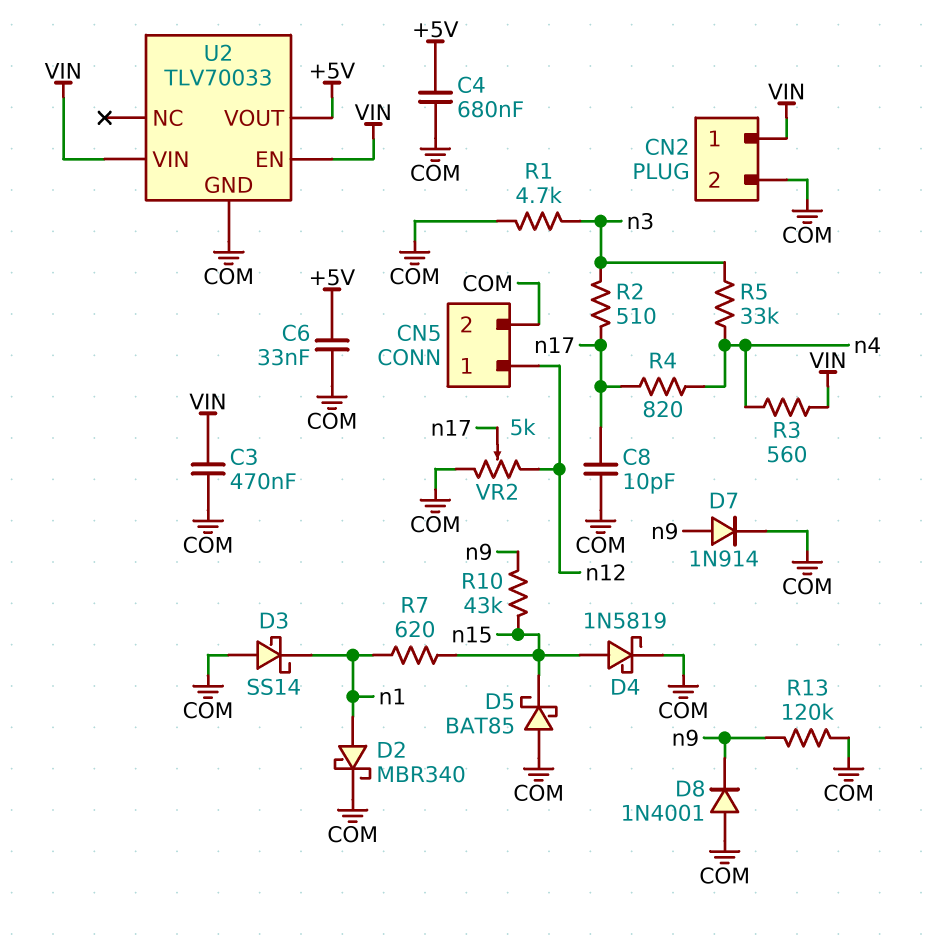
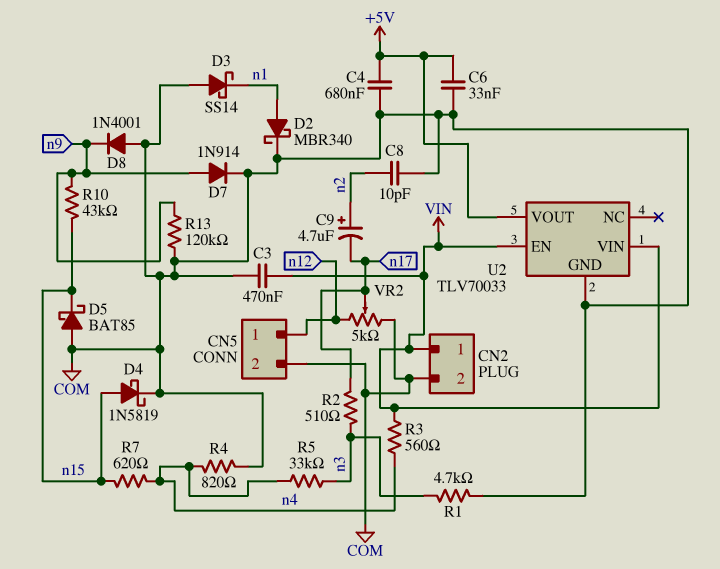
C8: 10pF (COM, n17) -> 10pF (COM, n2)
C9: none -> 4.7uF (plus n2, minus n17)
R4: 820 (n4, n17) -> 820 (COM, n4)
R7: 620 (n1, n15) -> 620 (n4, n15)

